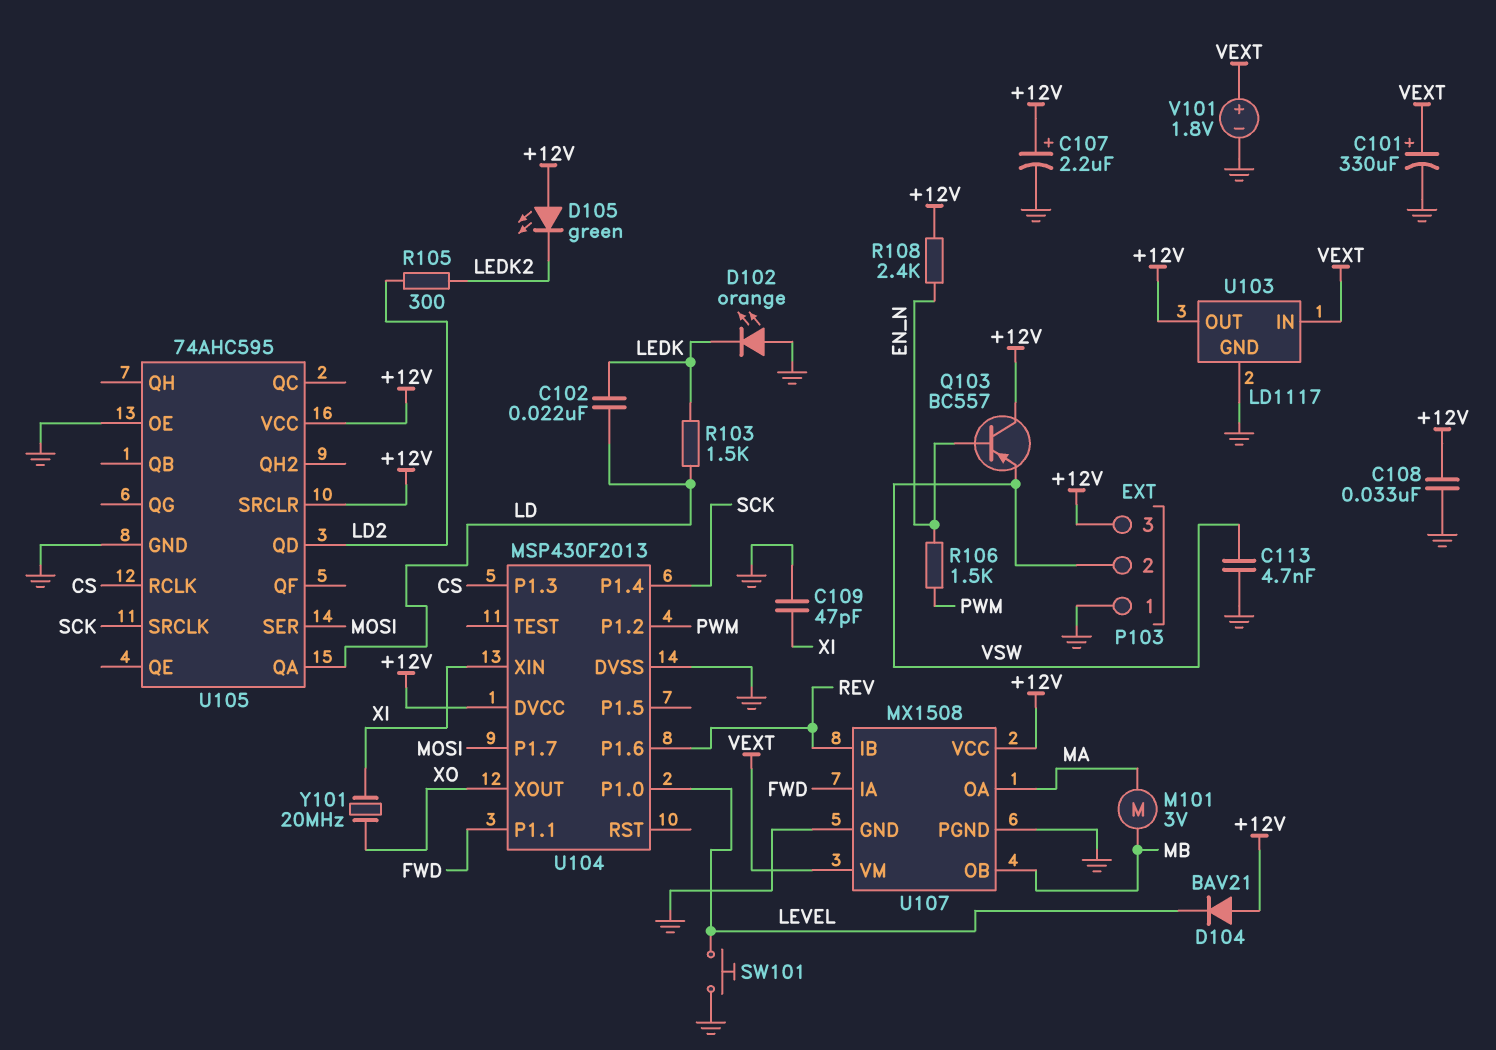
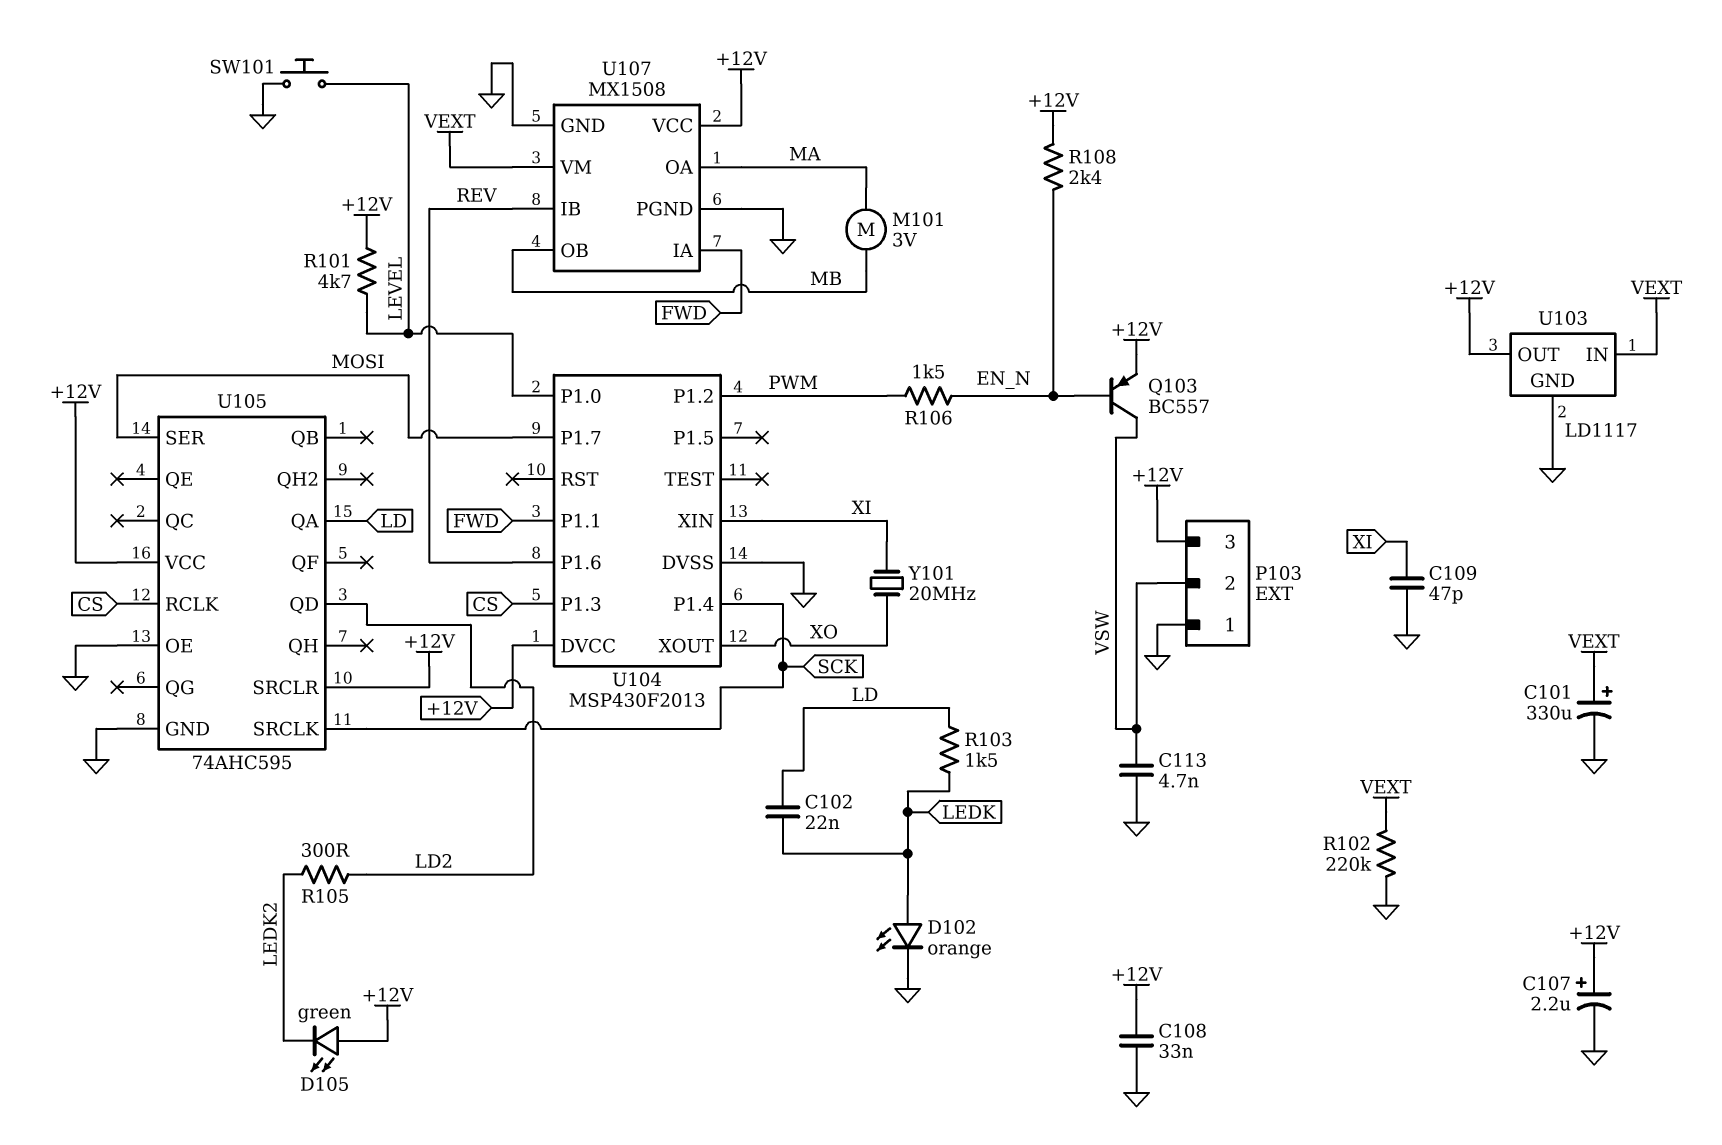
D102: LED orange (A GND, K LEDK) -> LED orange (A LEDK, K GND)
D104: diode BAV21 (A +12V, K LEVEL) -> none
Q103: PNP BC557 (B EN_N, C +12V, E VSW) -> PNP BC557 (B EN_N, C VSW, E +12V)
R101: none -> 4.7k (+12V, LEVEL)
R102: none -> 220k (GND, VEXT)
V101: 1.8V (plus VEXT, minus GND) -> none

